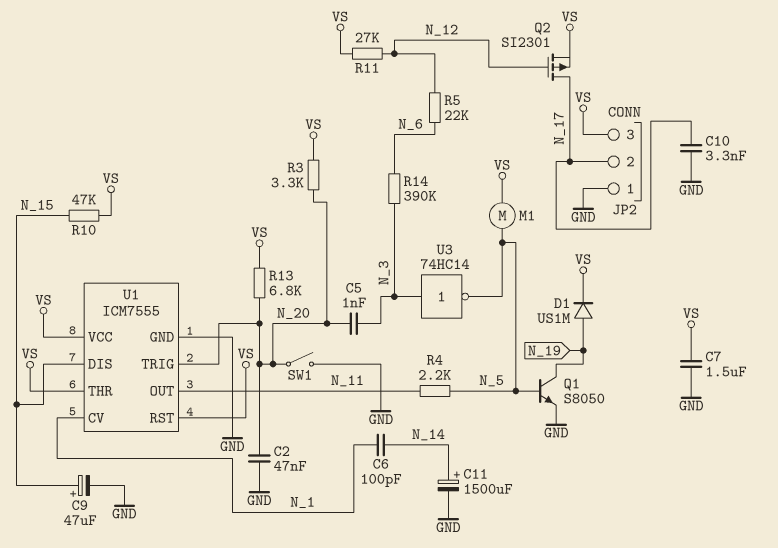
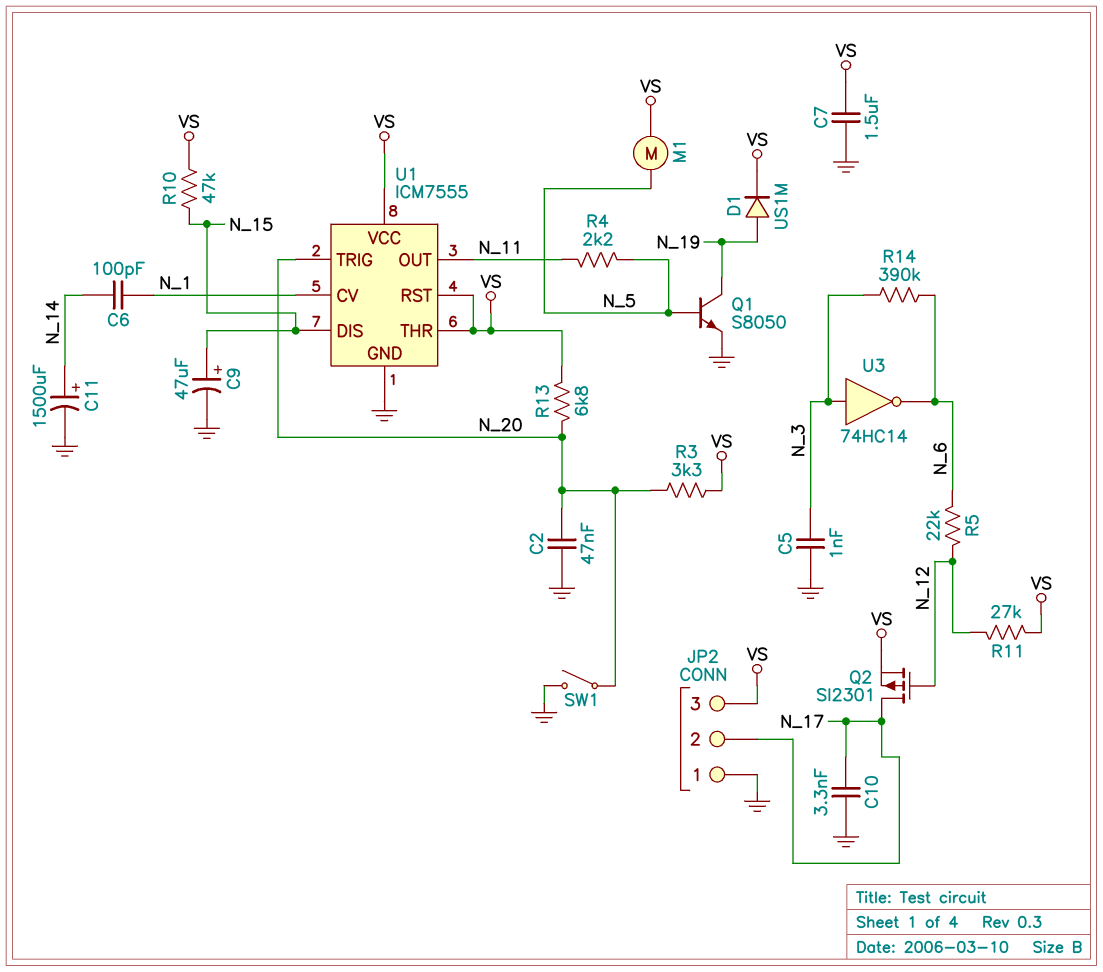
C5: 1nF (N_3, N_20) -> 1nF (GND, N_3)
U3: NOT 74HC14 (in N_3, out N_5) -> NOT 74HC14 (in N_3, out N_6)

